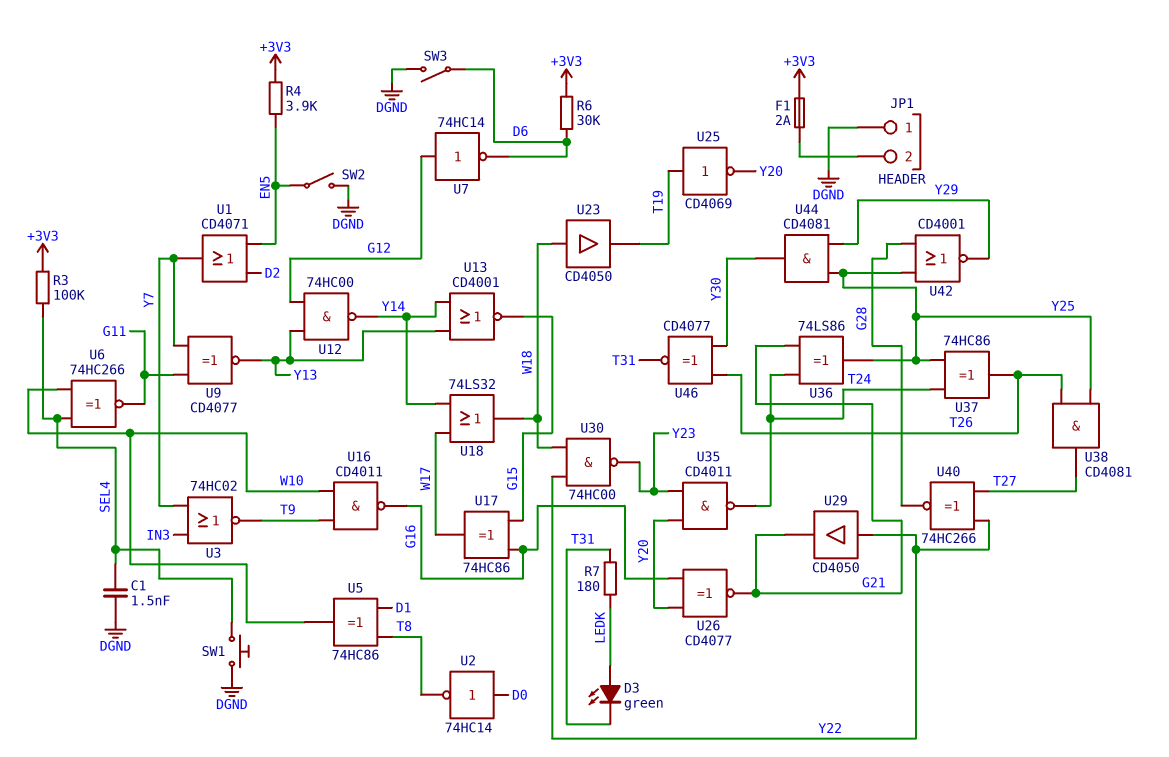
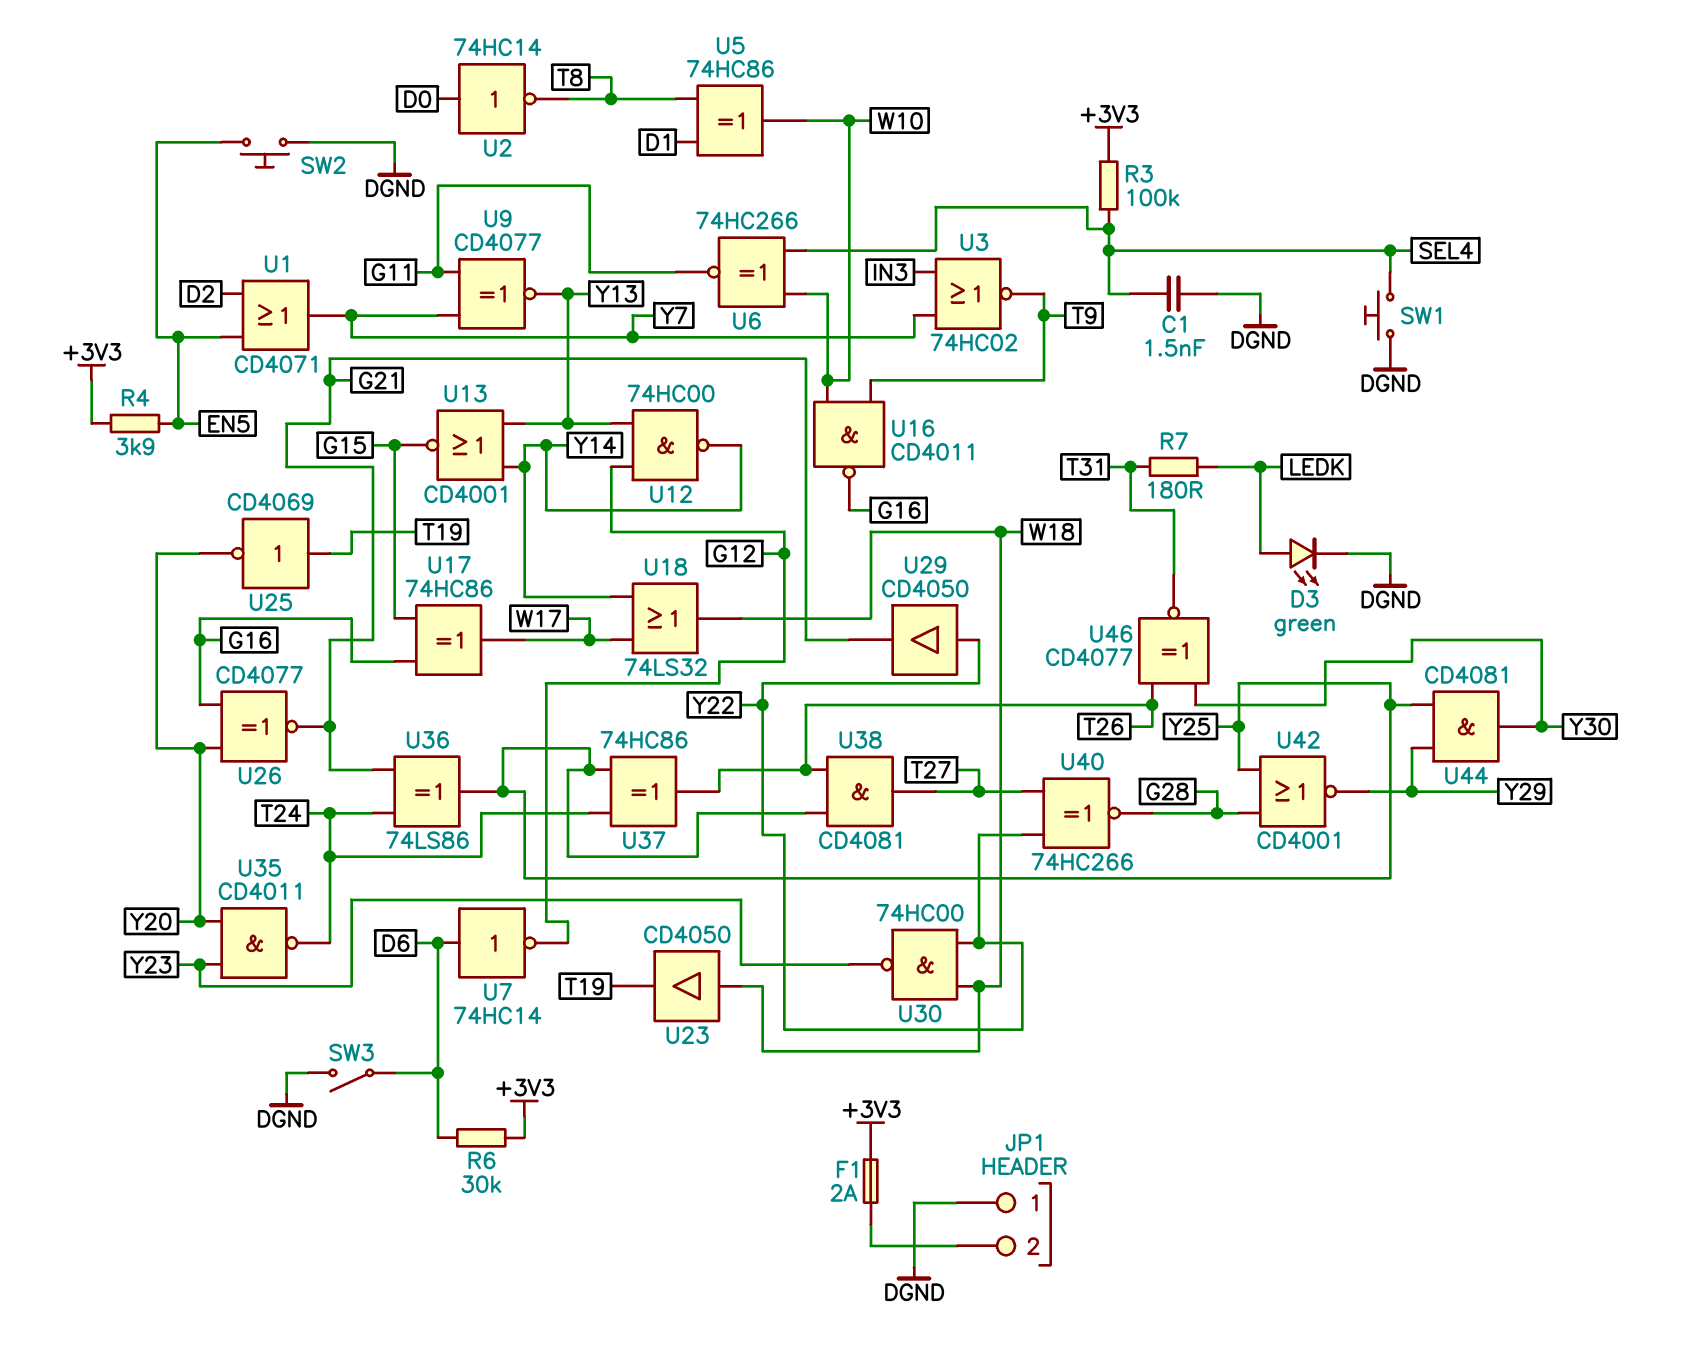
D3: LED green (A LEDK, K T31) -> LED green (A LEDK, K DGND)
SW2: switch (DGND, EN5) -> button (DGND, EN5)
U7: NOT 74HC14 (in G12, out D6) -> NOT 74HC14 (in D6, out G12)

